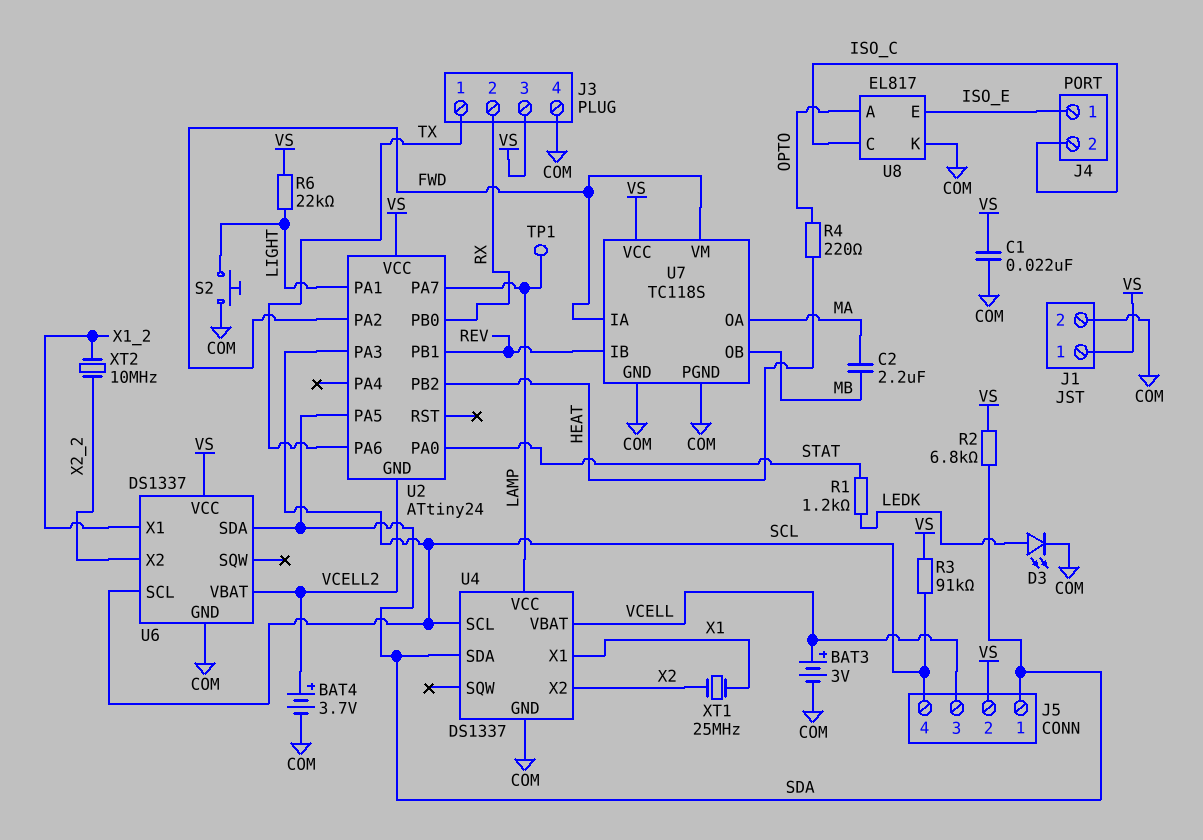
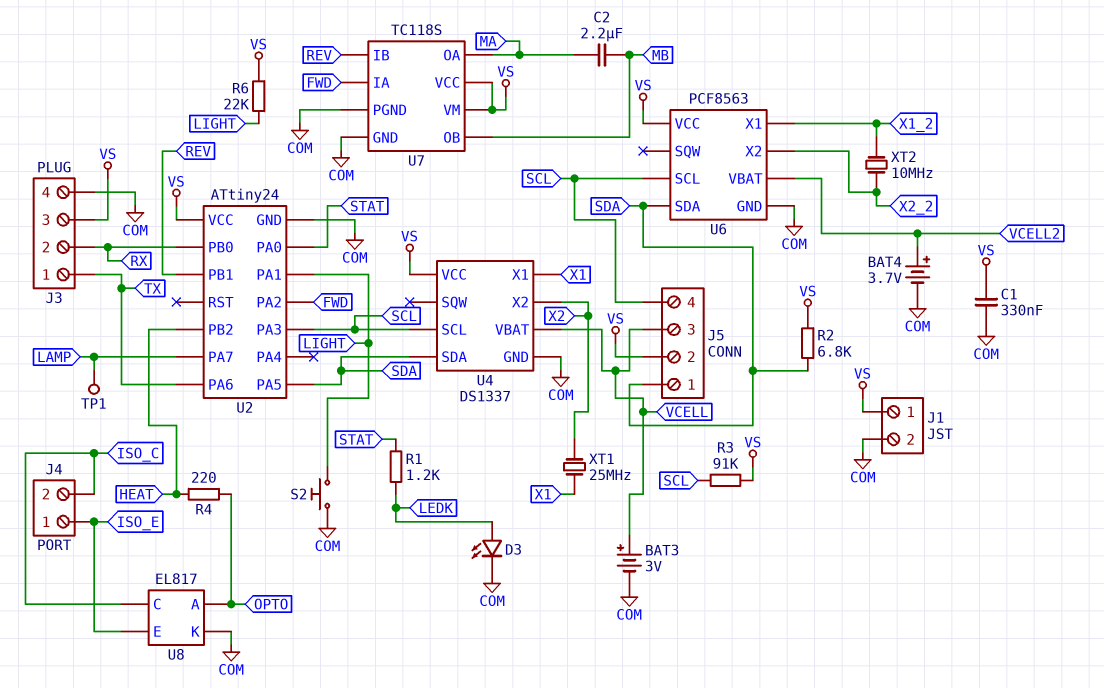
C1: 22nF (COM, VS) -> 330nF (COM, VS)
U2 pin GND: VCELL2 -> COM
U4 pin VCC: LAMP -> VS
U6: DS1337 -> PCF8563
U7 pin VM: FWD -> VS

